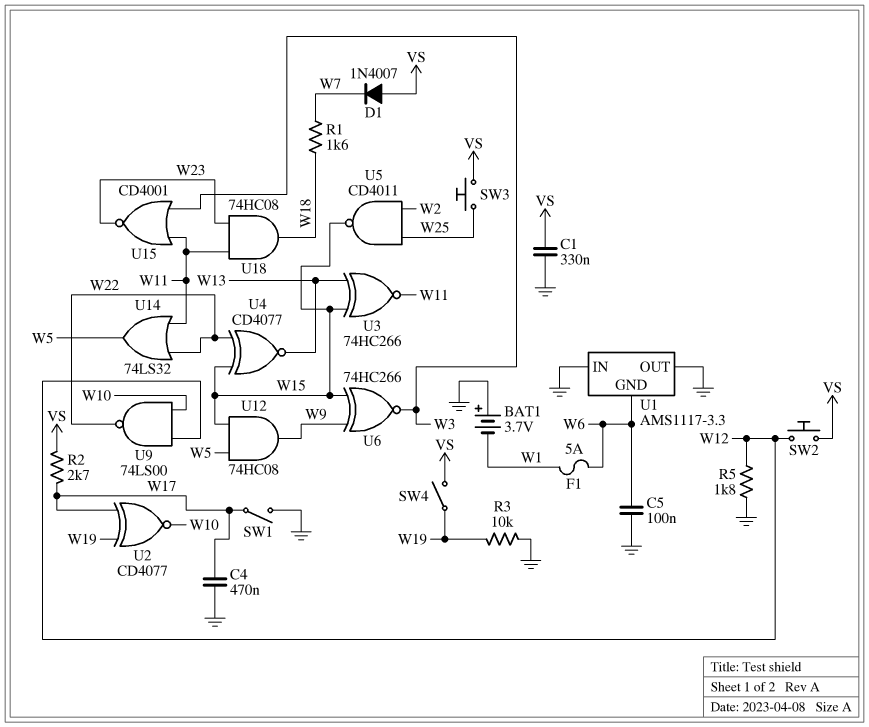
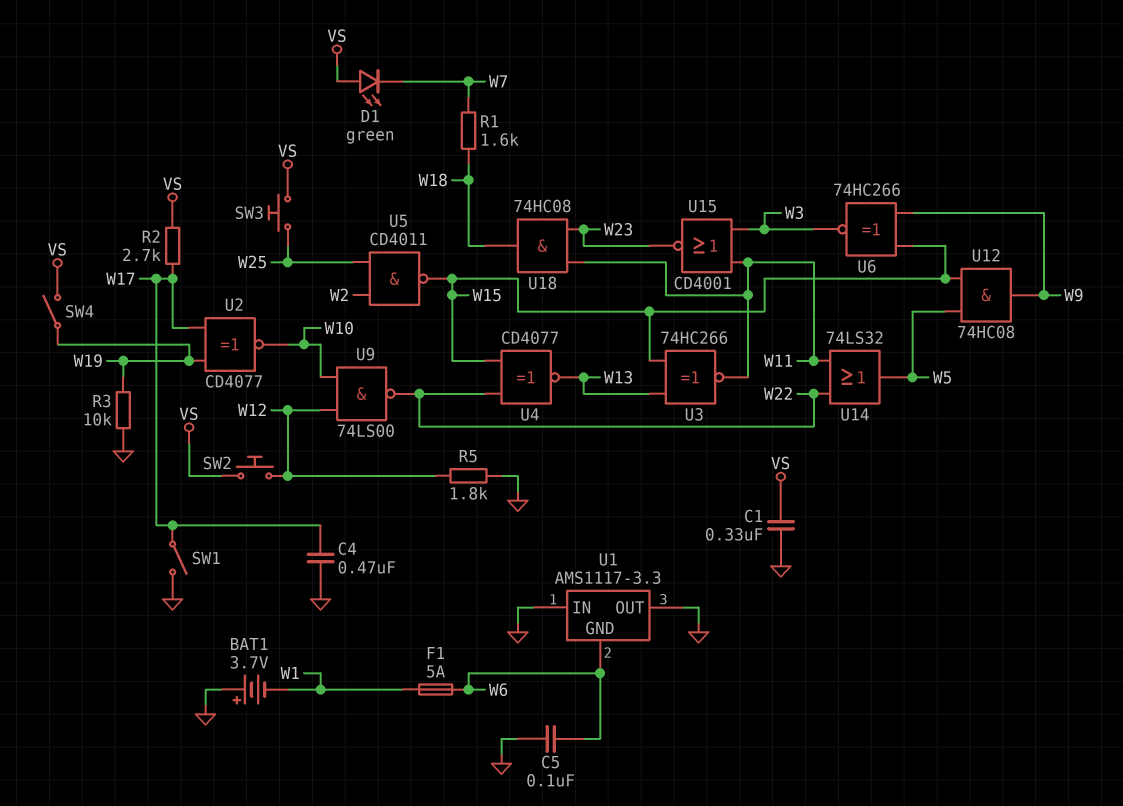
D1: diode 1N4007 (A VS, K W7) -> LED green (A VS, K W7)

